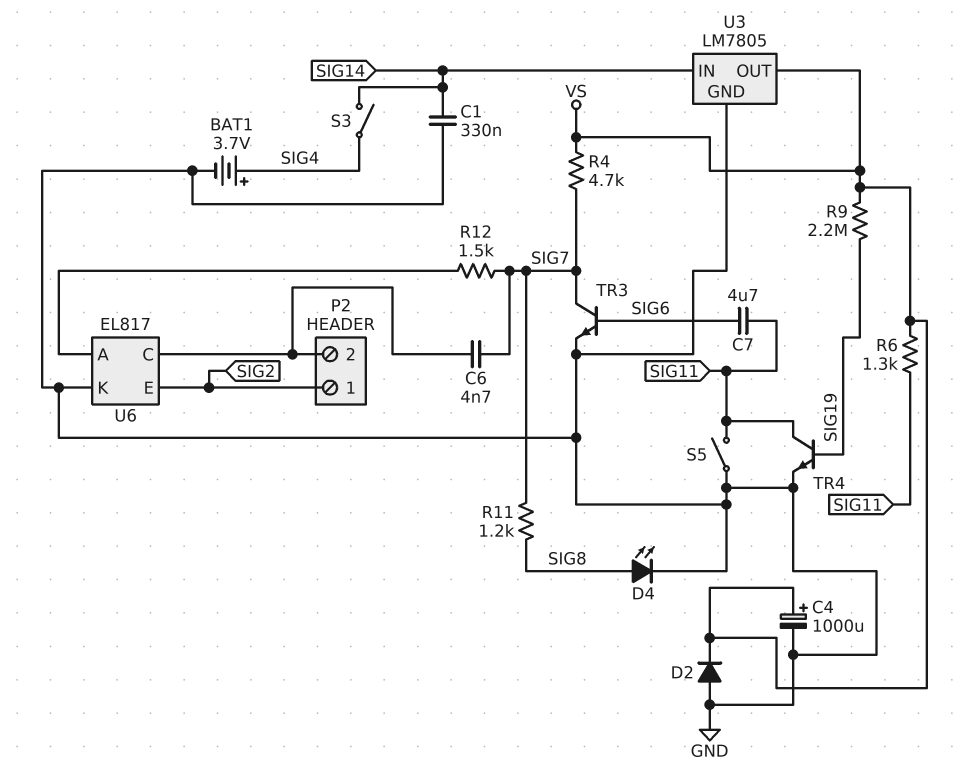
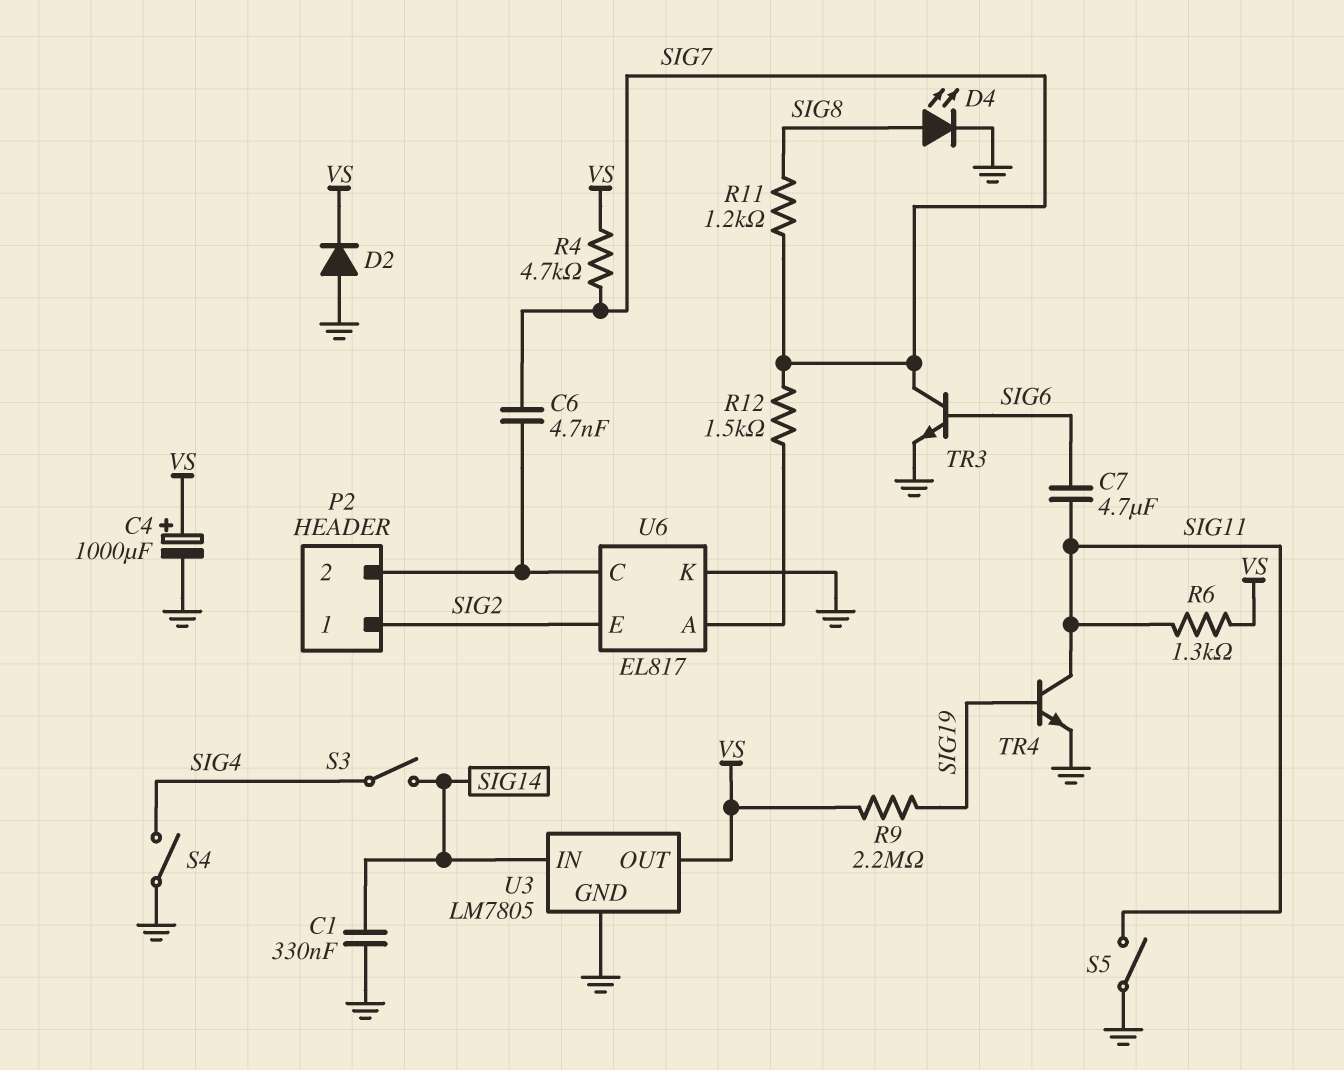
BAT1: 3.7V (plus SIG4, minus GND) -> none
S4: none -> switch (GND, SIG4)

